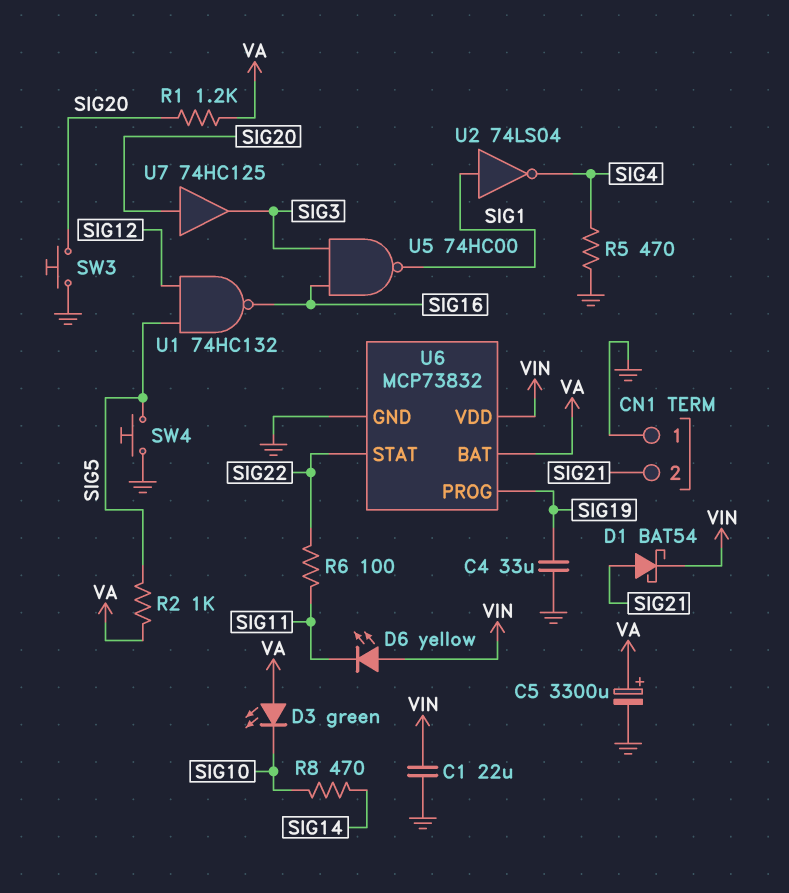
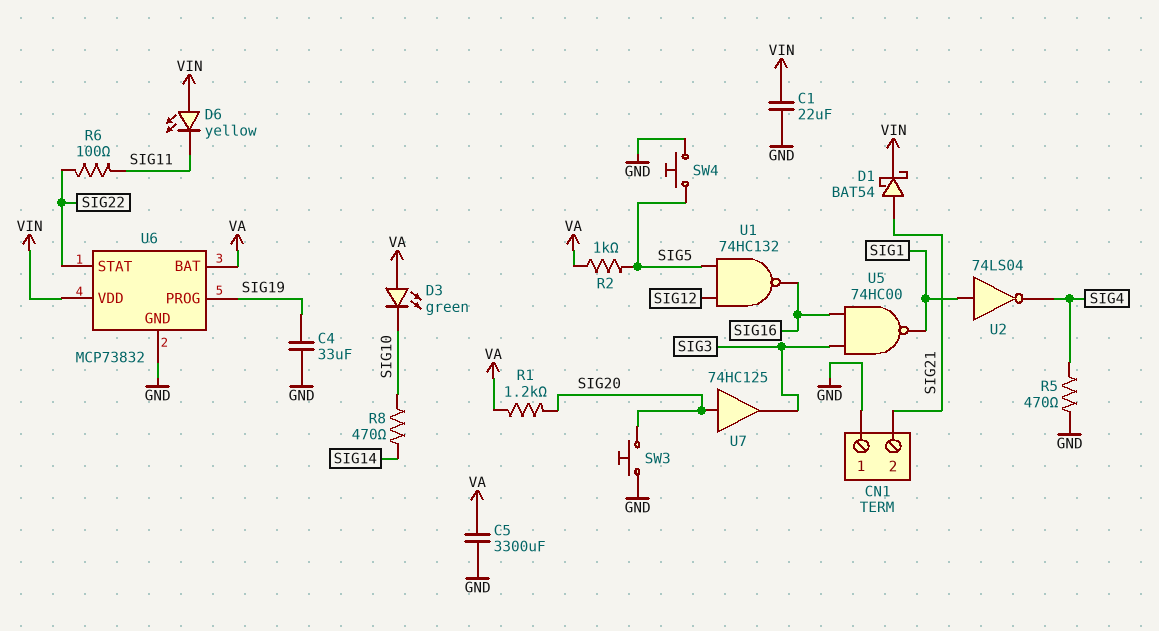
C5: 3300uF (plus VA, minus GND) -> 3300uF (GND, VA)

